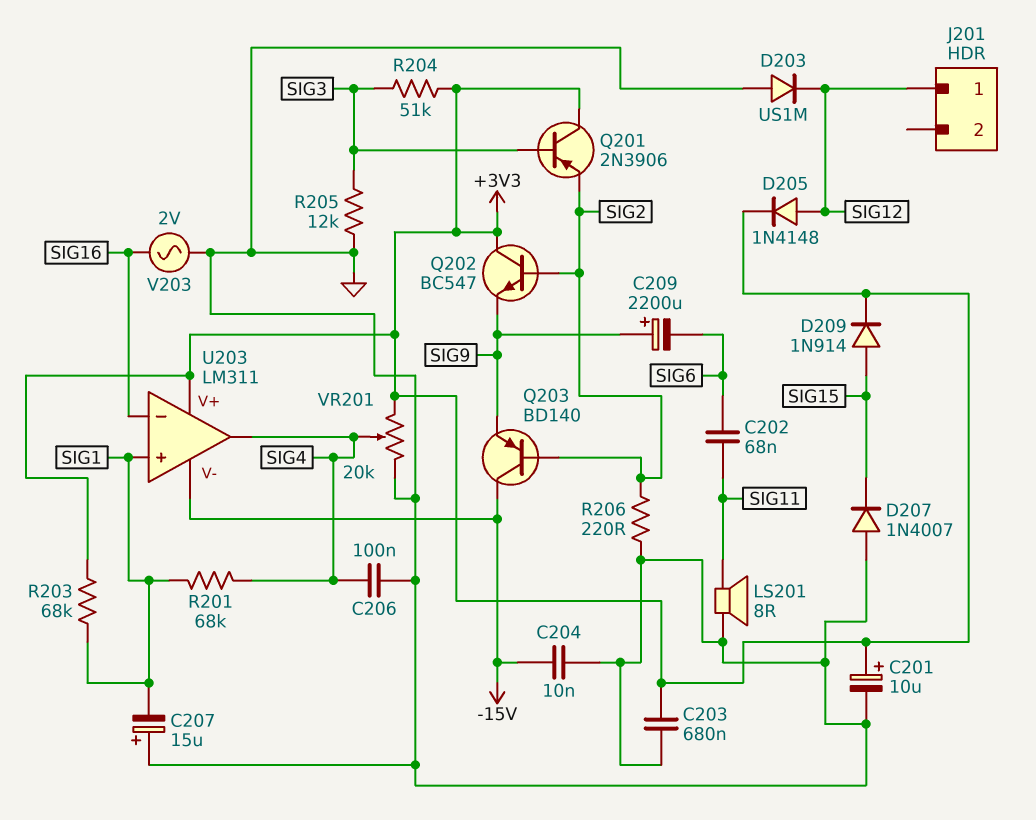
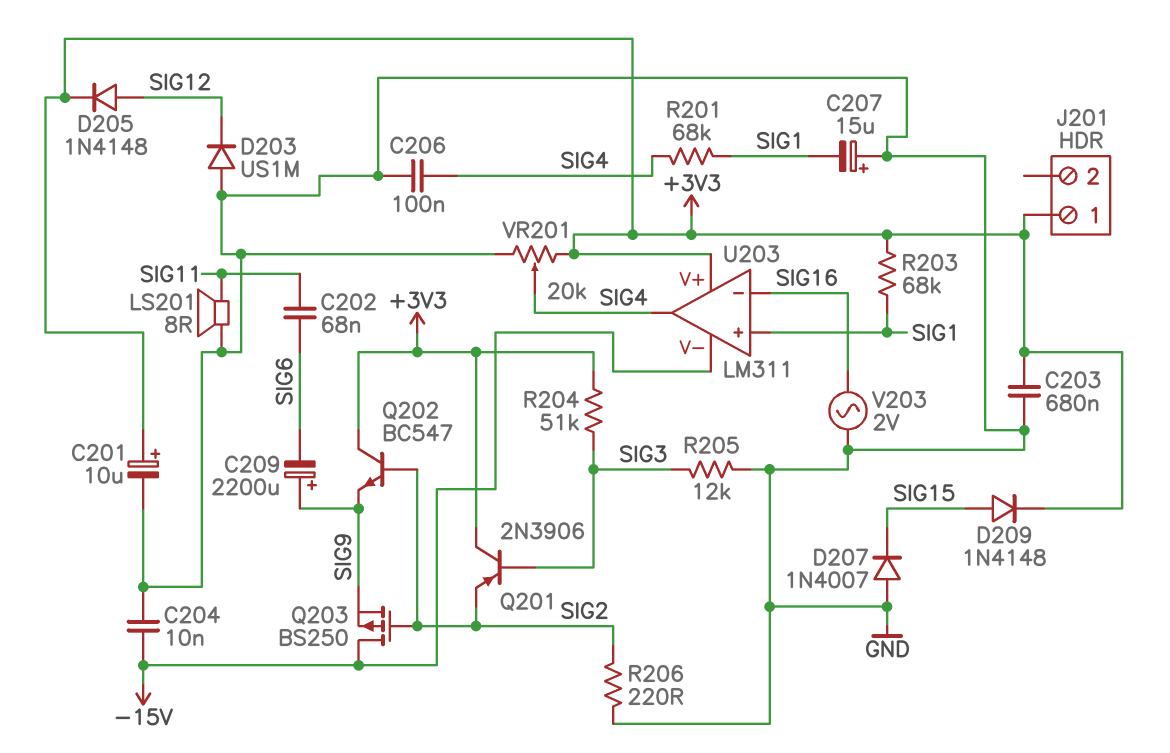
D209: diode 1N914 (A SIG15, K +3V3) -> diode 1N4148 (A SIG15, K +3V3)
J201 pin 1: SIG12 -> +3V3
Q203: PNP BD140 (B SIG2, C -15V, E SIG9) -> PMOS BS250 (G SIG2, D -15V, S SIG9)

